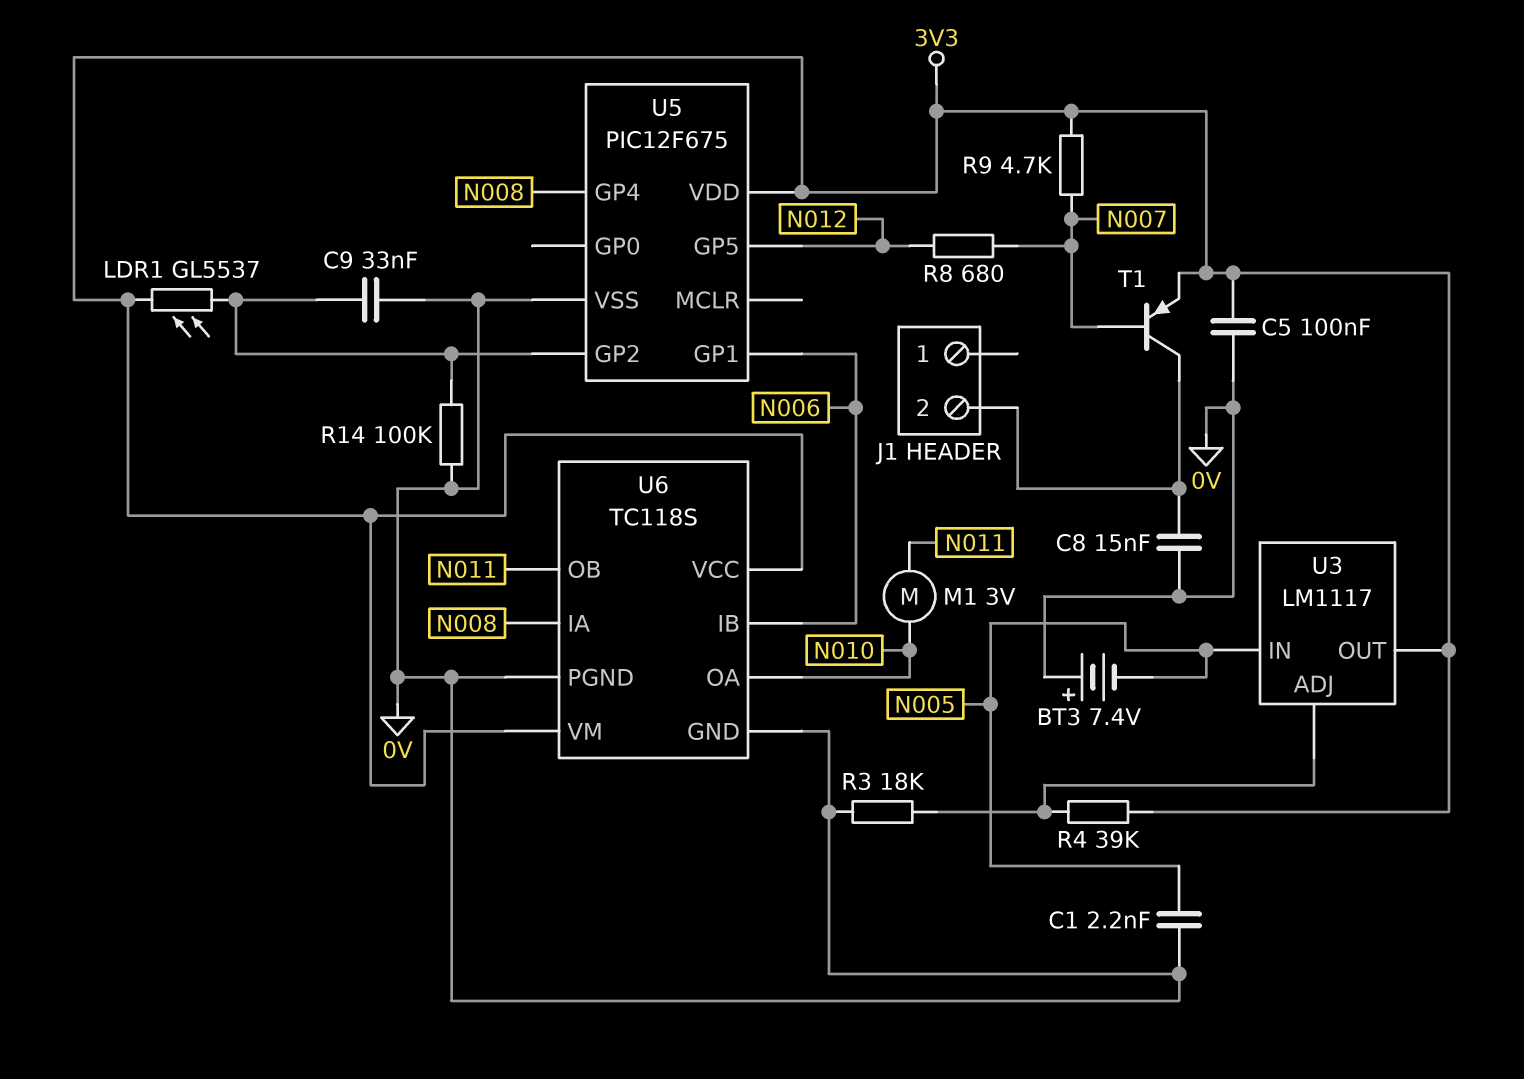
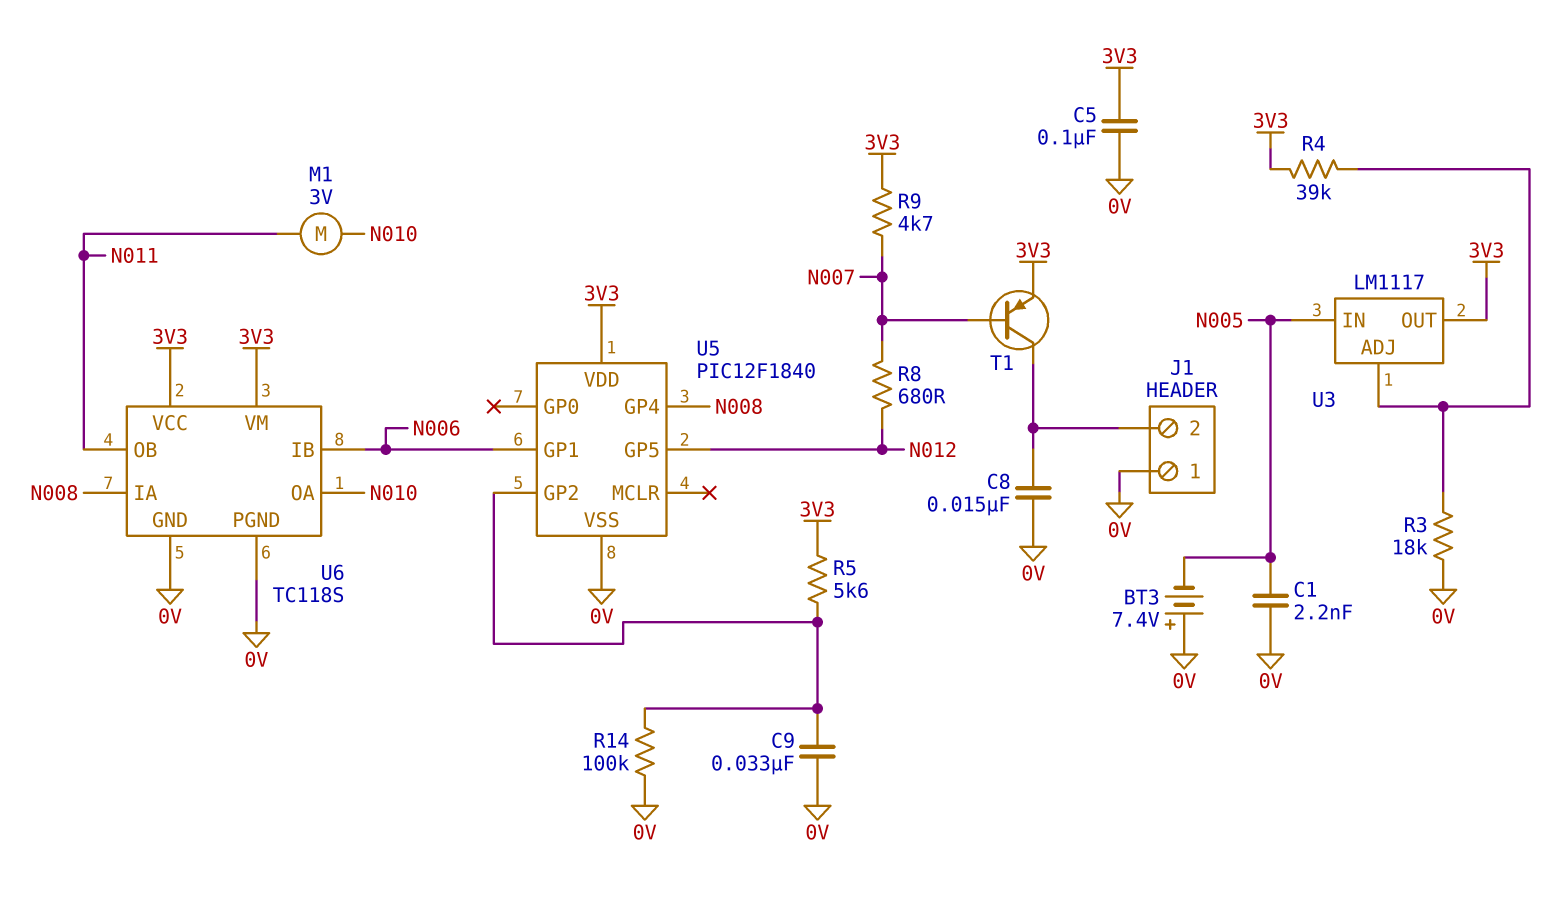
J1 pin 1: none -> 0V
LDR1: GL5537 (3V3, U5/GP2) -> none
R5: none -> 5.6k (3V3, U5/GP2)
U5: PIC12F675 -> PIC12F1840

